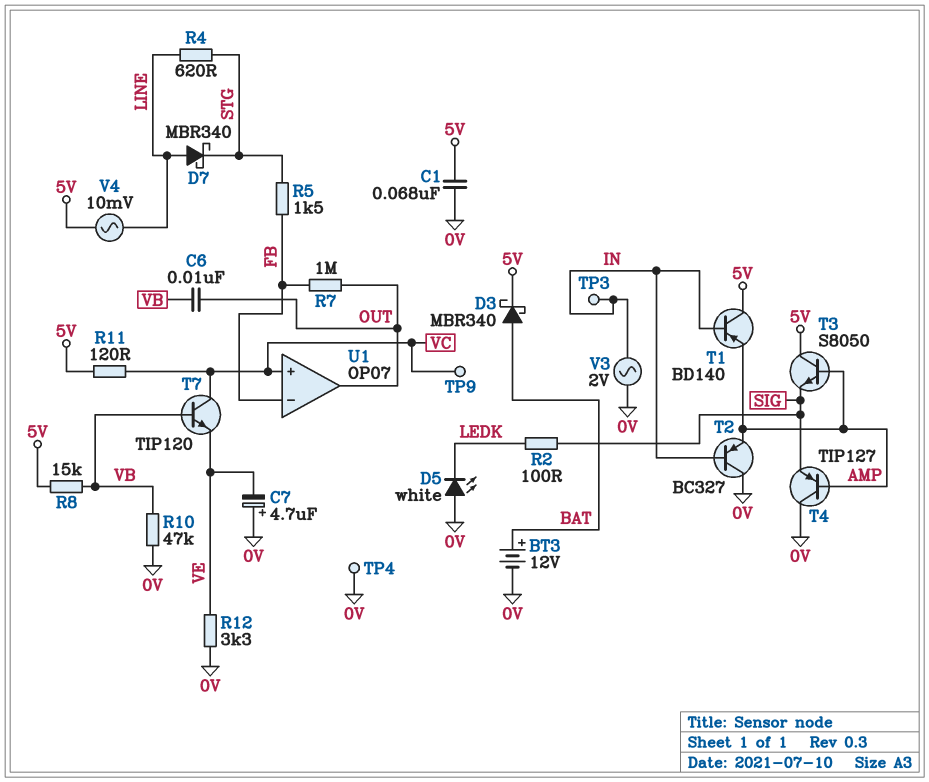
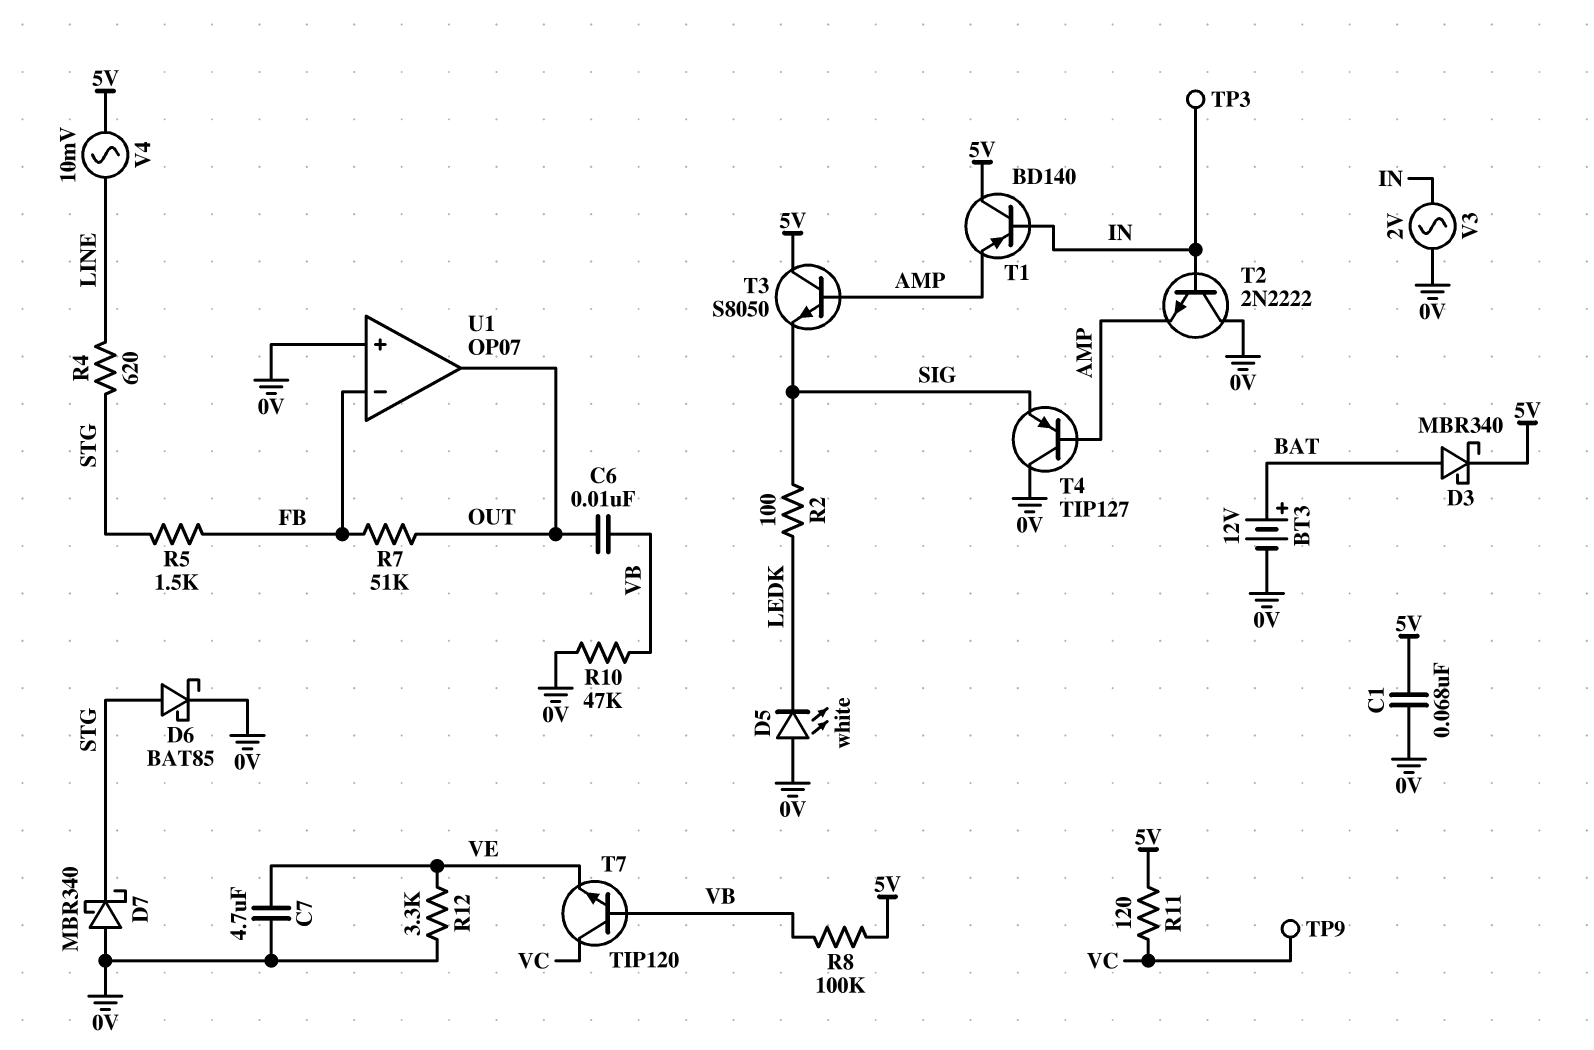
C7: 4.7uF (plus 0V, minus VE) -> 4.7uF (0V, VE)
D6: none -> schottky BAT85 (A STG, K 0V)
D7: schottky MBR340 (A LINE, K STG) -> schottky MBR340 (A 0V, K STG)
R7: 1M (FB, OUT) -> 51k (FB, OUT)
R8: 15k (5V, VB) -> 100k (5V, VB)
T2: PNP BC327 (B IN, C 0V, E AMP) -> NPN 2N2222 (B IN, C 0V, E AMP)
TP4: test point (0V) -> none
U1 pin in+: VC -> 0V

